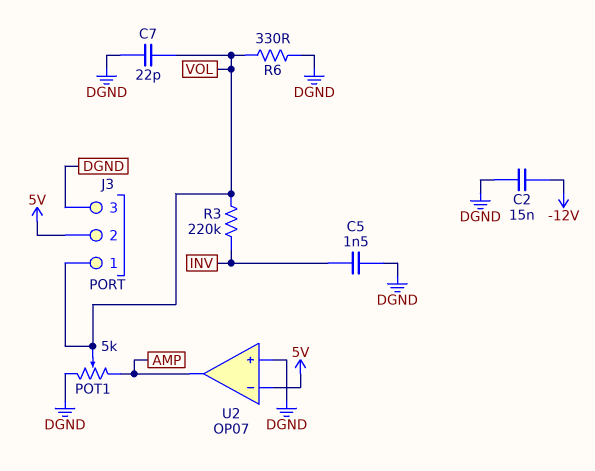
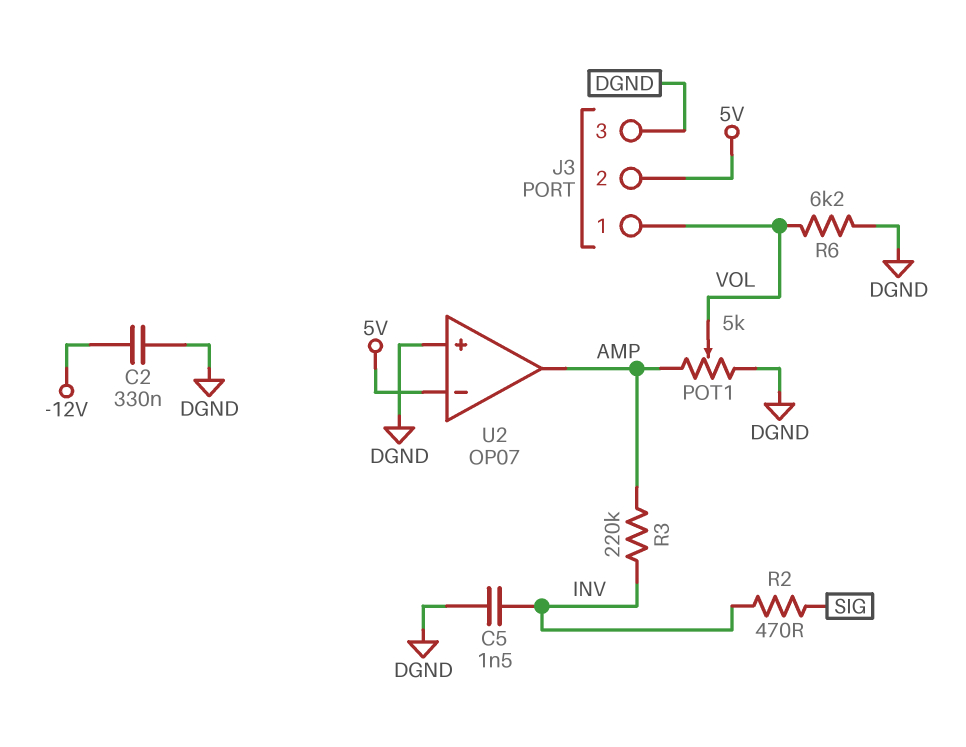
C2: 15nF (-12V, DGND) -> 330nF (-12V, DGND)
C7: 22pF (DGND, VOL) -> none
R2: none -> 470 (INV, SIG)
R3: 220k (INV, VOL) -> 220k (AMP, INV)
R6: 330 (DGND, VOL) -> 6.2k (DGND, VOL)

